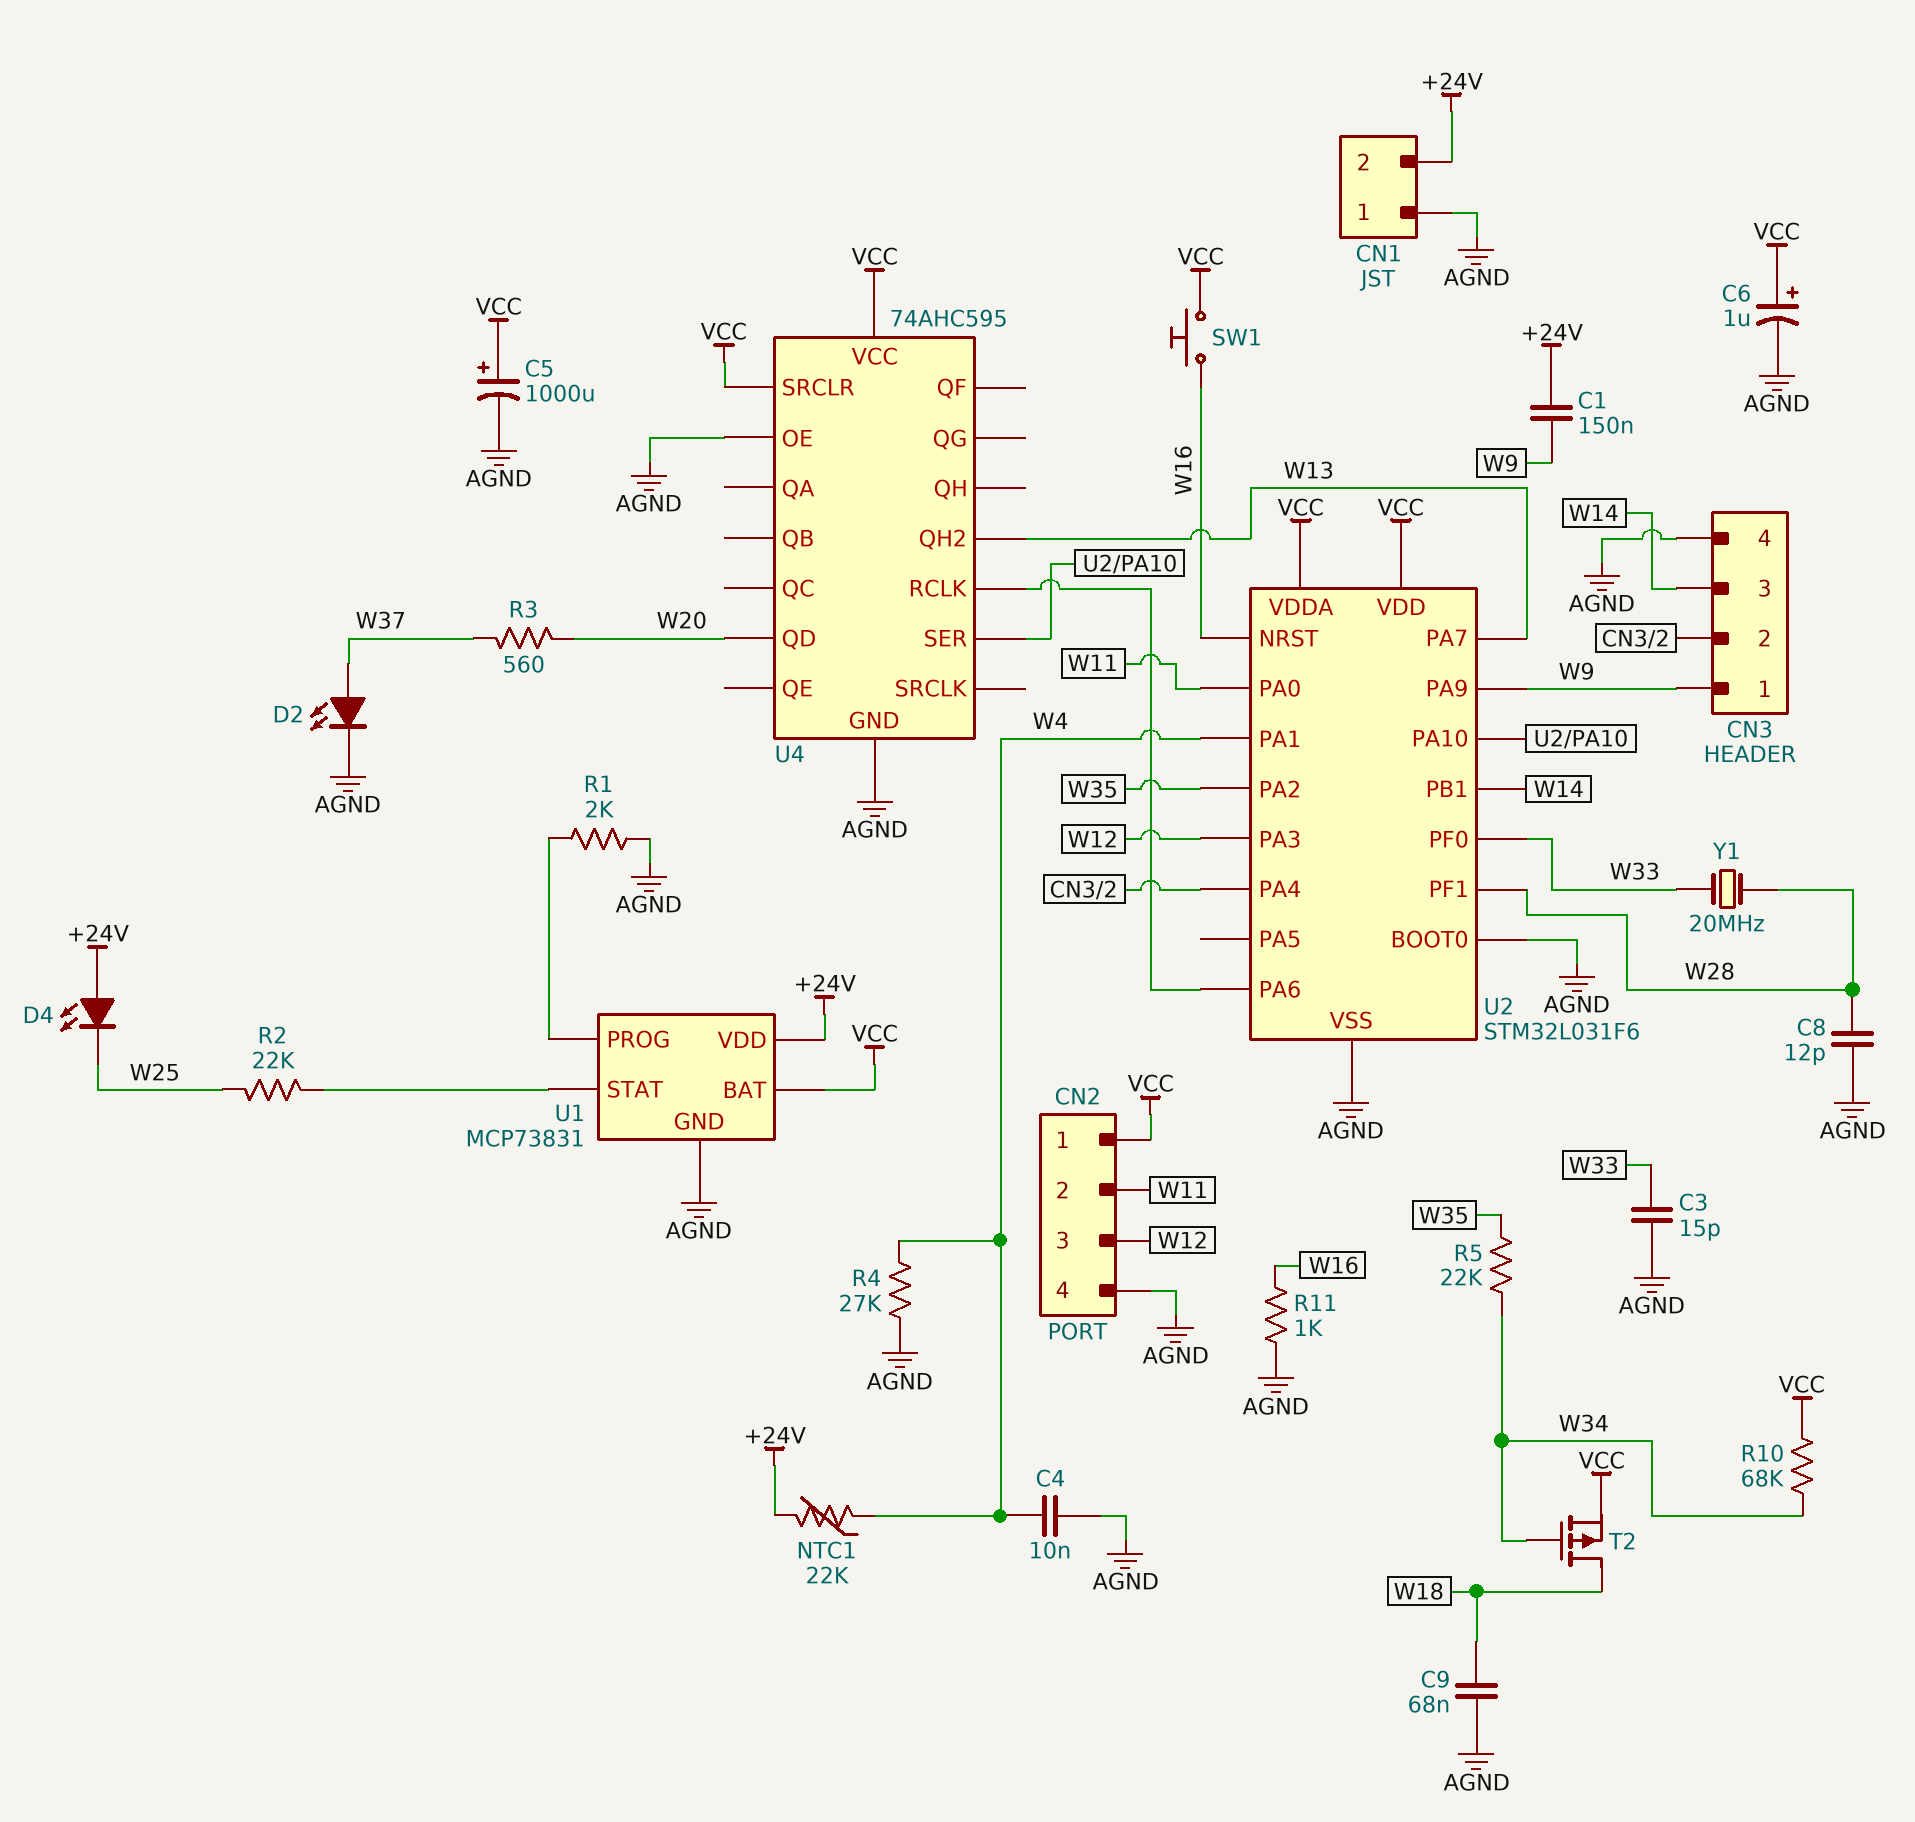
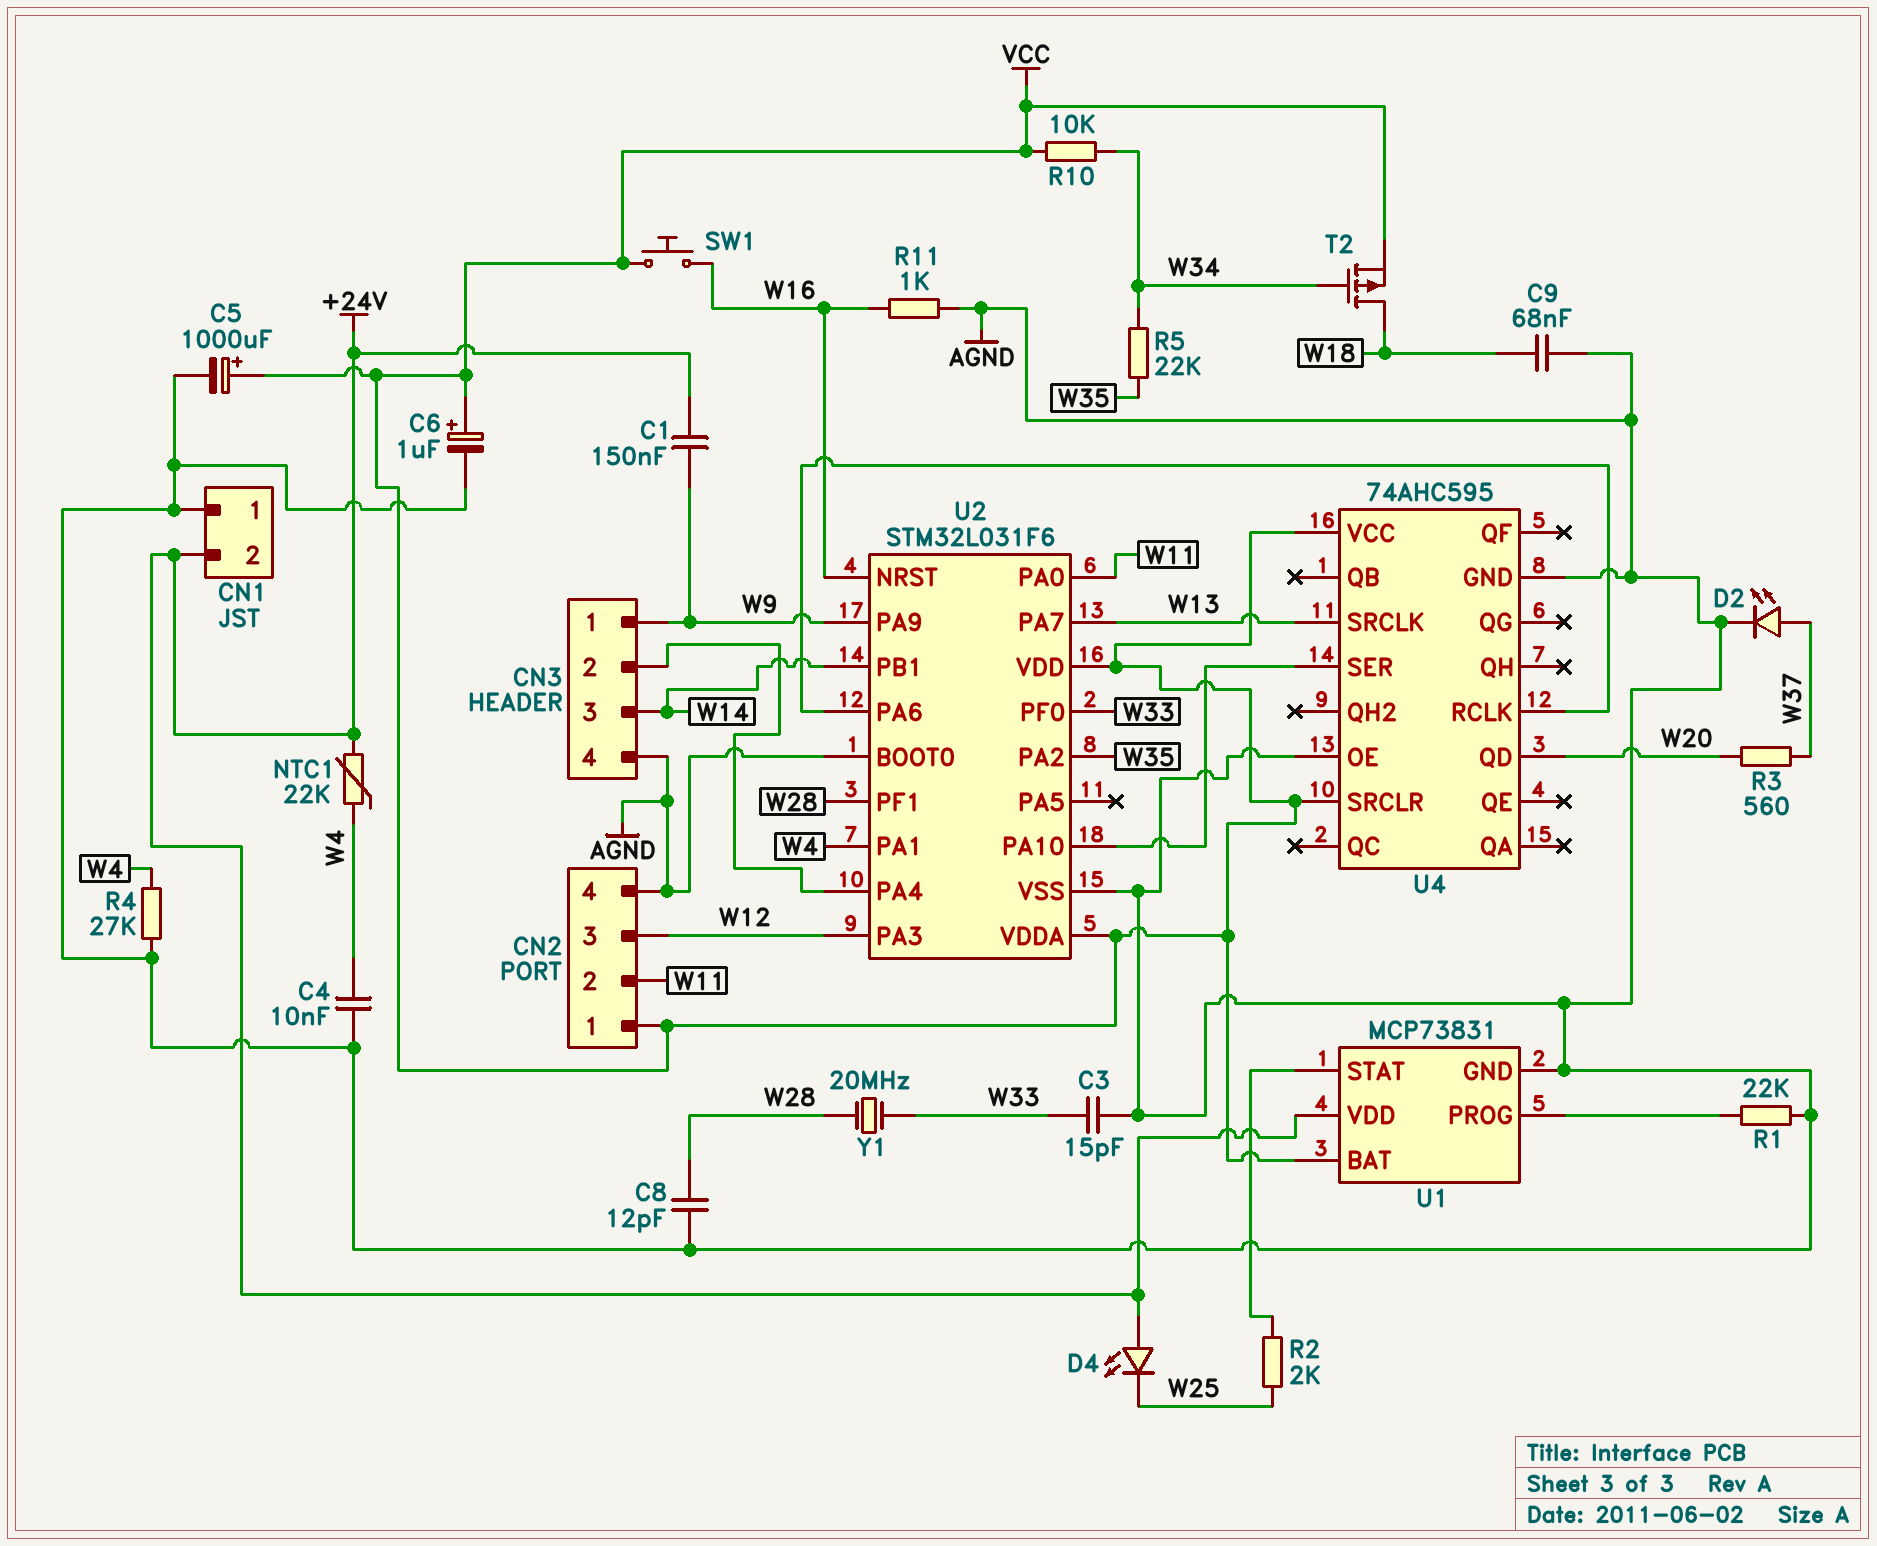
R1: 2k (AGND, U1/PROG) -> 22k (AGND, U1/PROG)
R2: 22k (U1/STAT, W25) -> 2k (U1/STAT, W25)
R10: 68k (VCC, W34) -> 10k (VCC, W34)
U4 pin QH2: W13 -> none
U4 pin SRCLK: none -> W13

